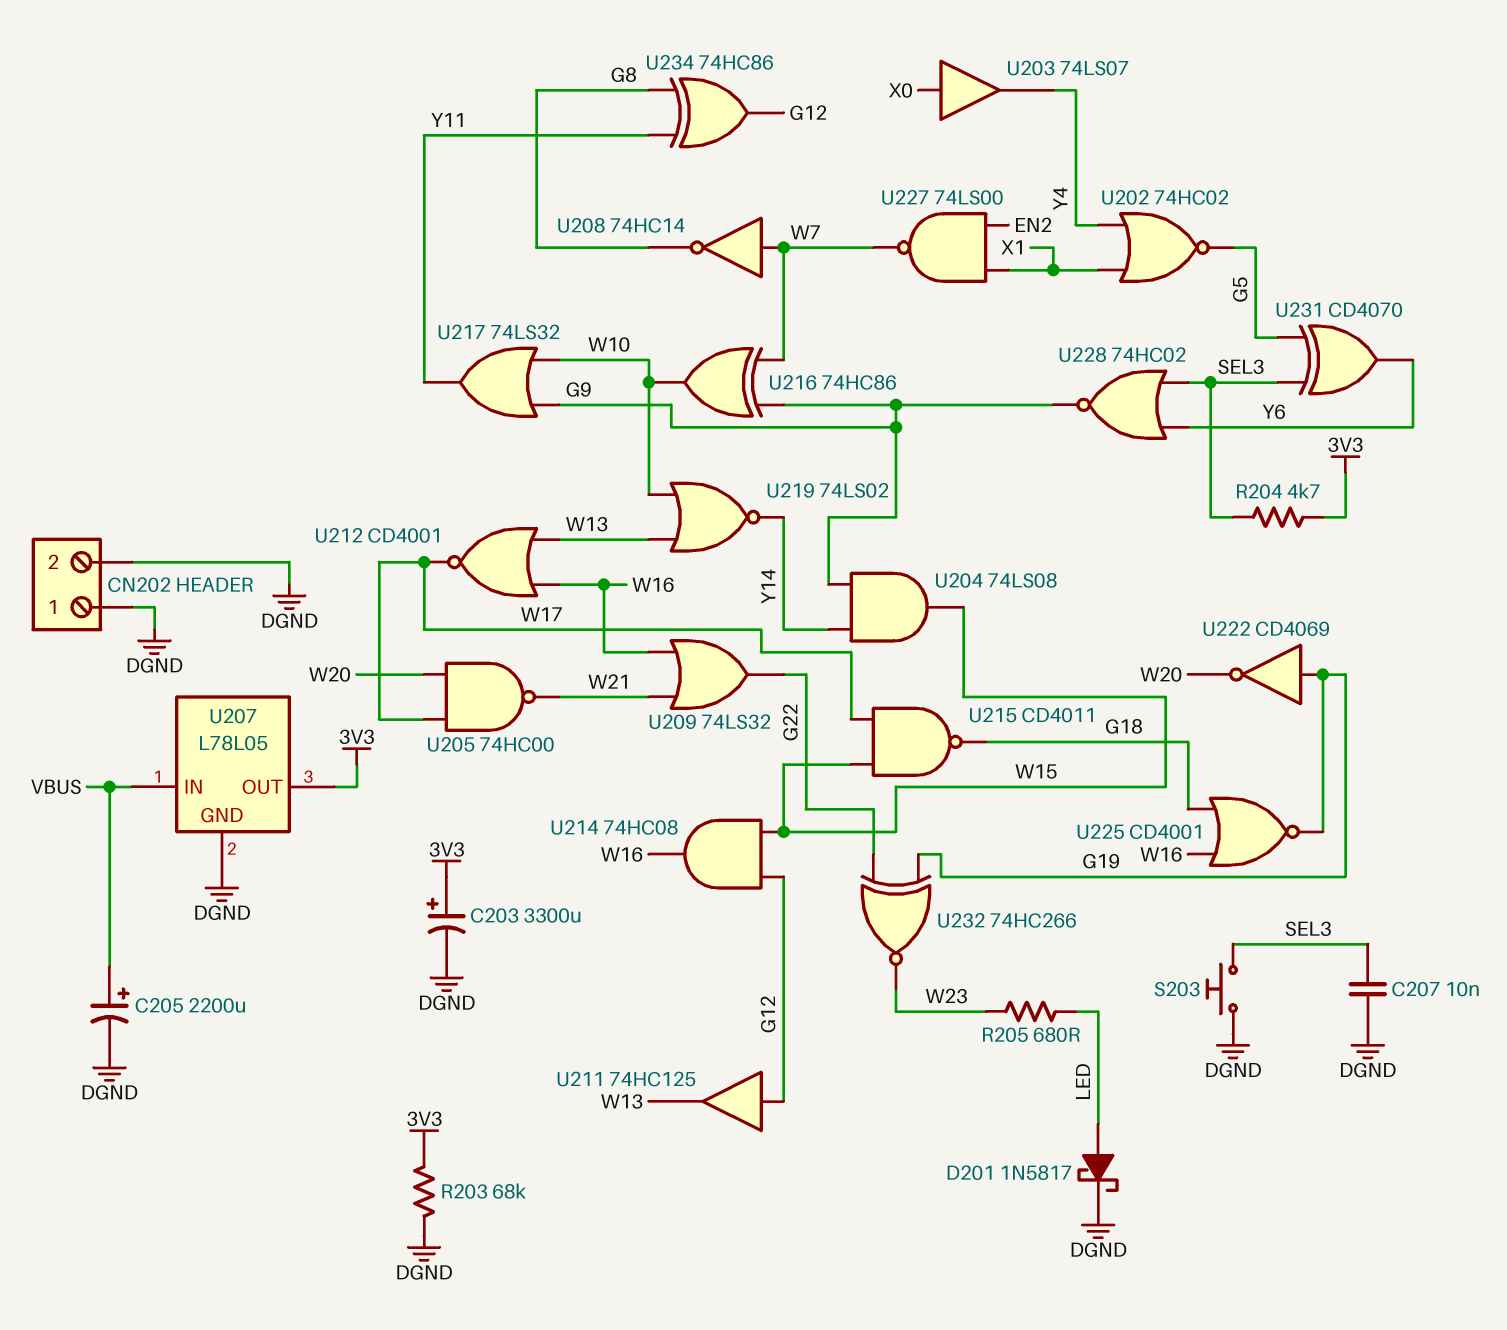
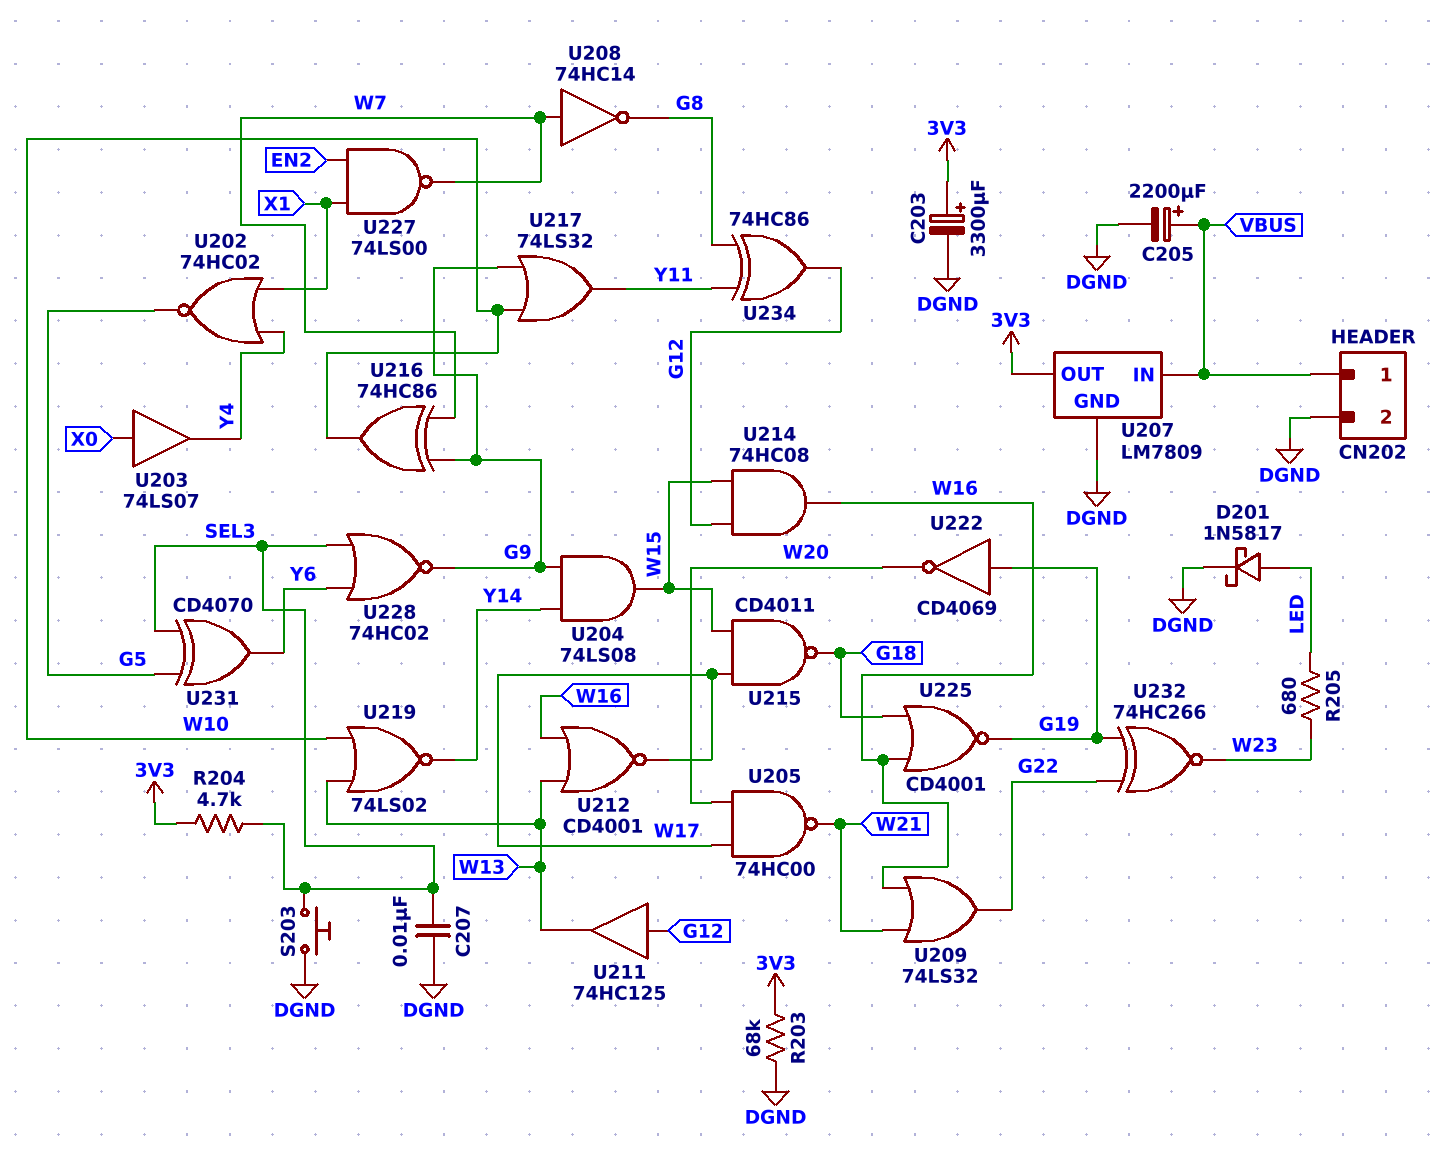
CN202 pin 1: DGND -> VBUS
U207: L78L05 -> LM7809

